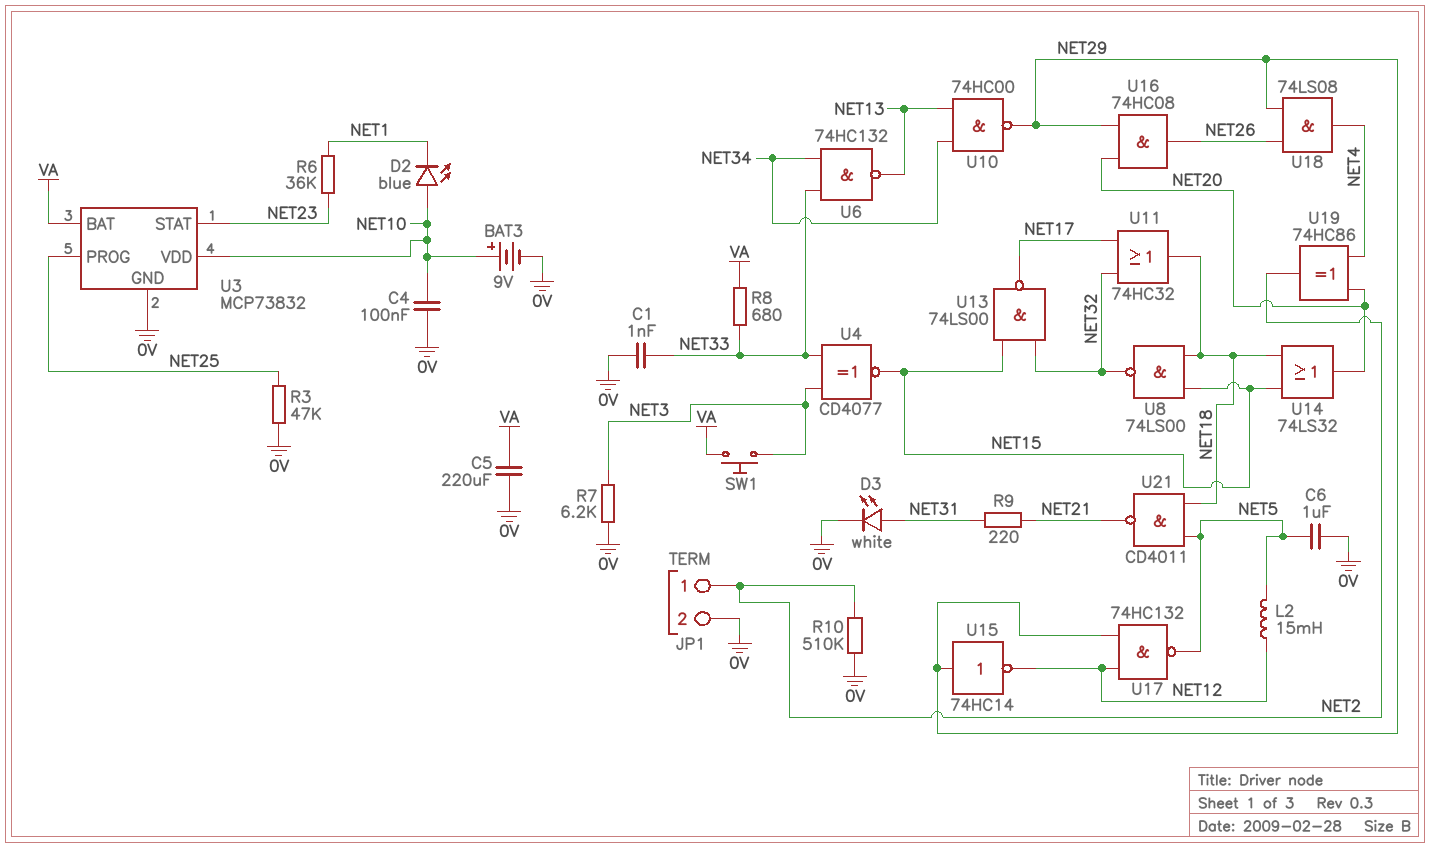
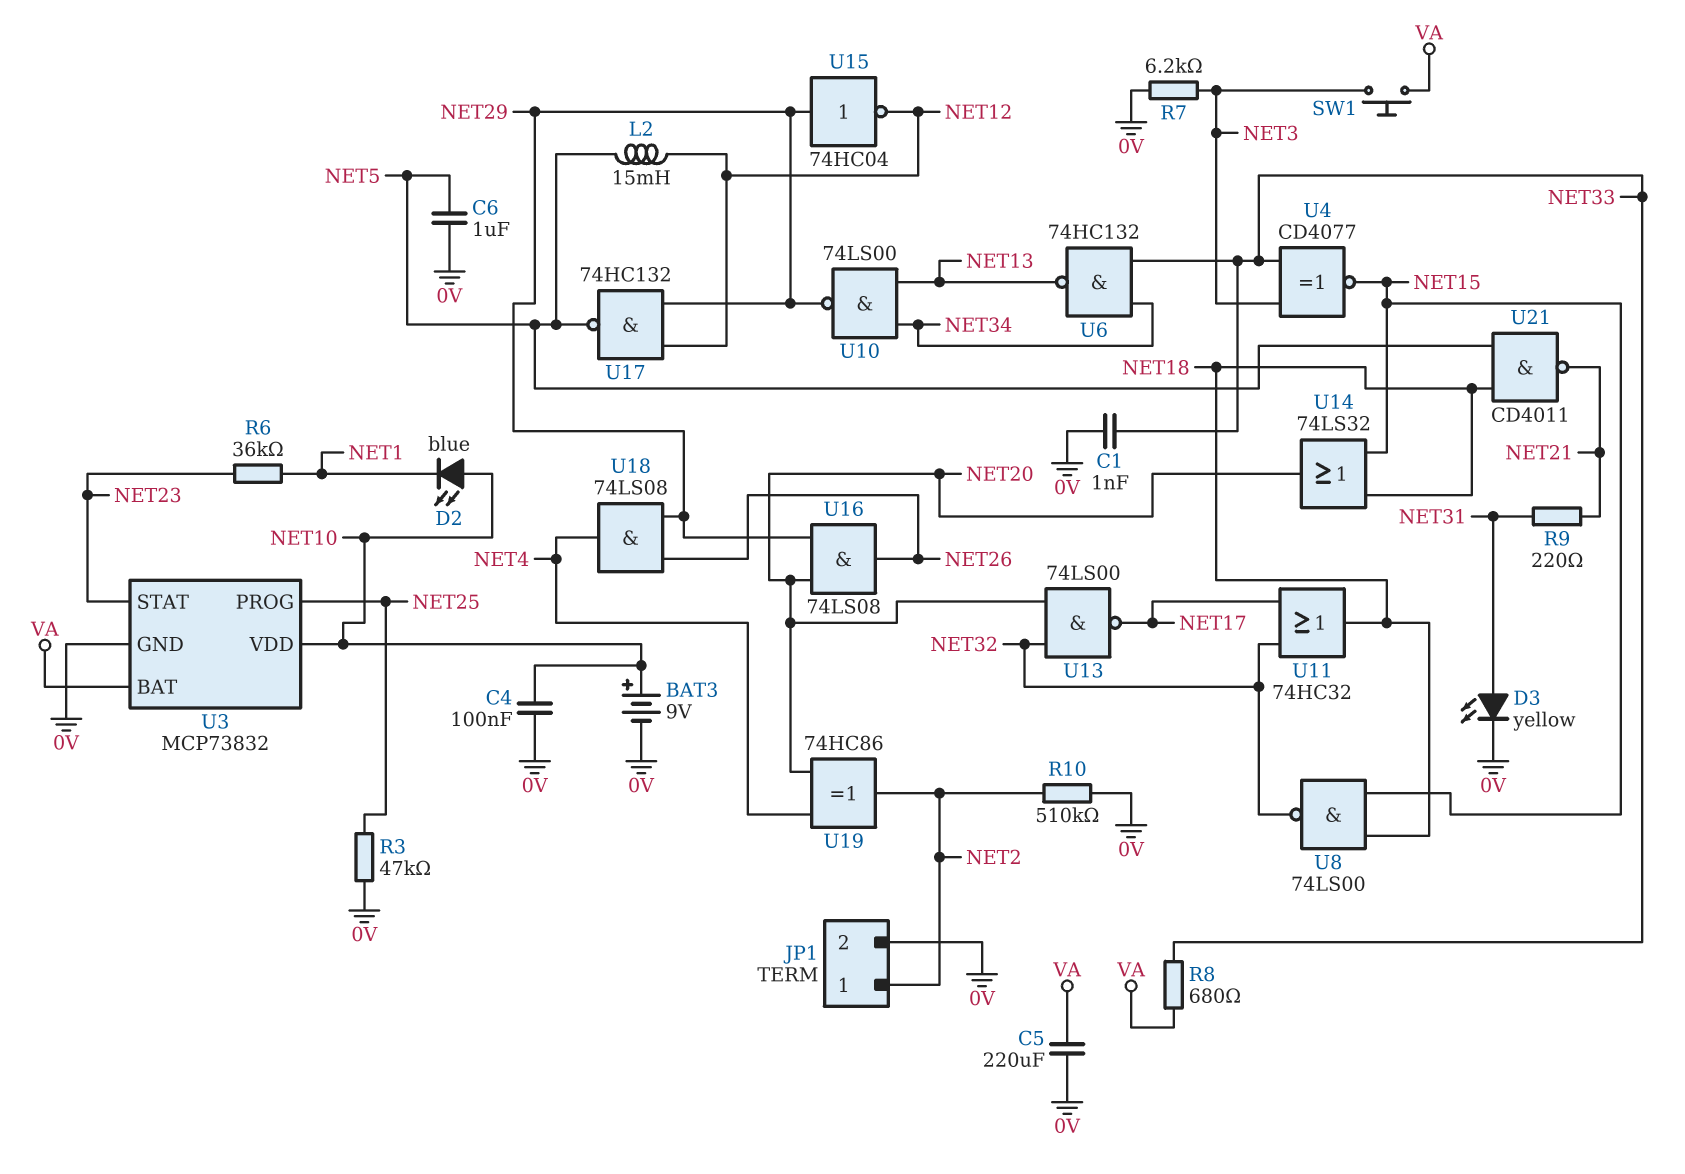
D3: LED white (A NET31, K 0V) -> LED yellow (A NET31, K 0V)
U10: NAND 74HC00 (in NET13, in NET34, out NET29) -> NAND 74LS00 (in NET13, in NET34, out NET29)
U13: NAND 74LS00 (in NET15, in NET32, out NET17) -> NAND 74LS00 (in NET20, in NET32, out NET17)
U15: NOT 74HC14 (in NET29, out NET12) -> NOT 74HC04 (in NET29, out NET12)
U16: AND 74HC08 (in NET20, in NET29, out NET26) -> AND 74LS08 (in NET20, in NET29, out NET26)

